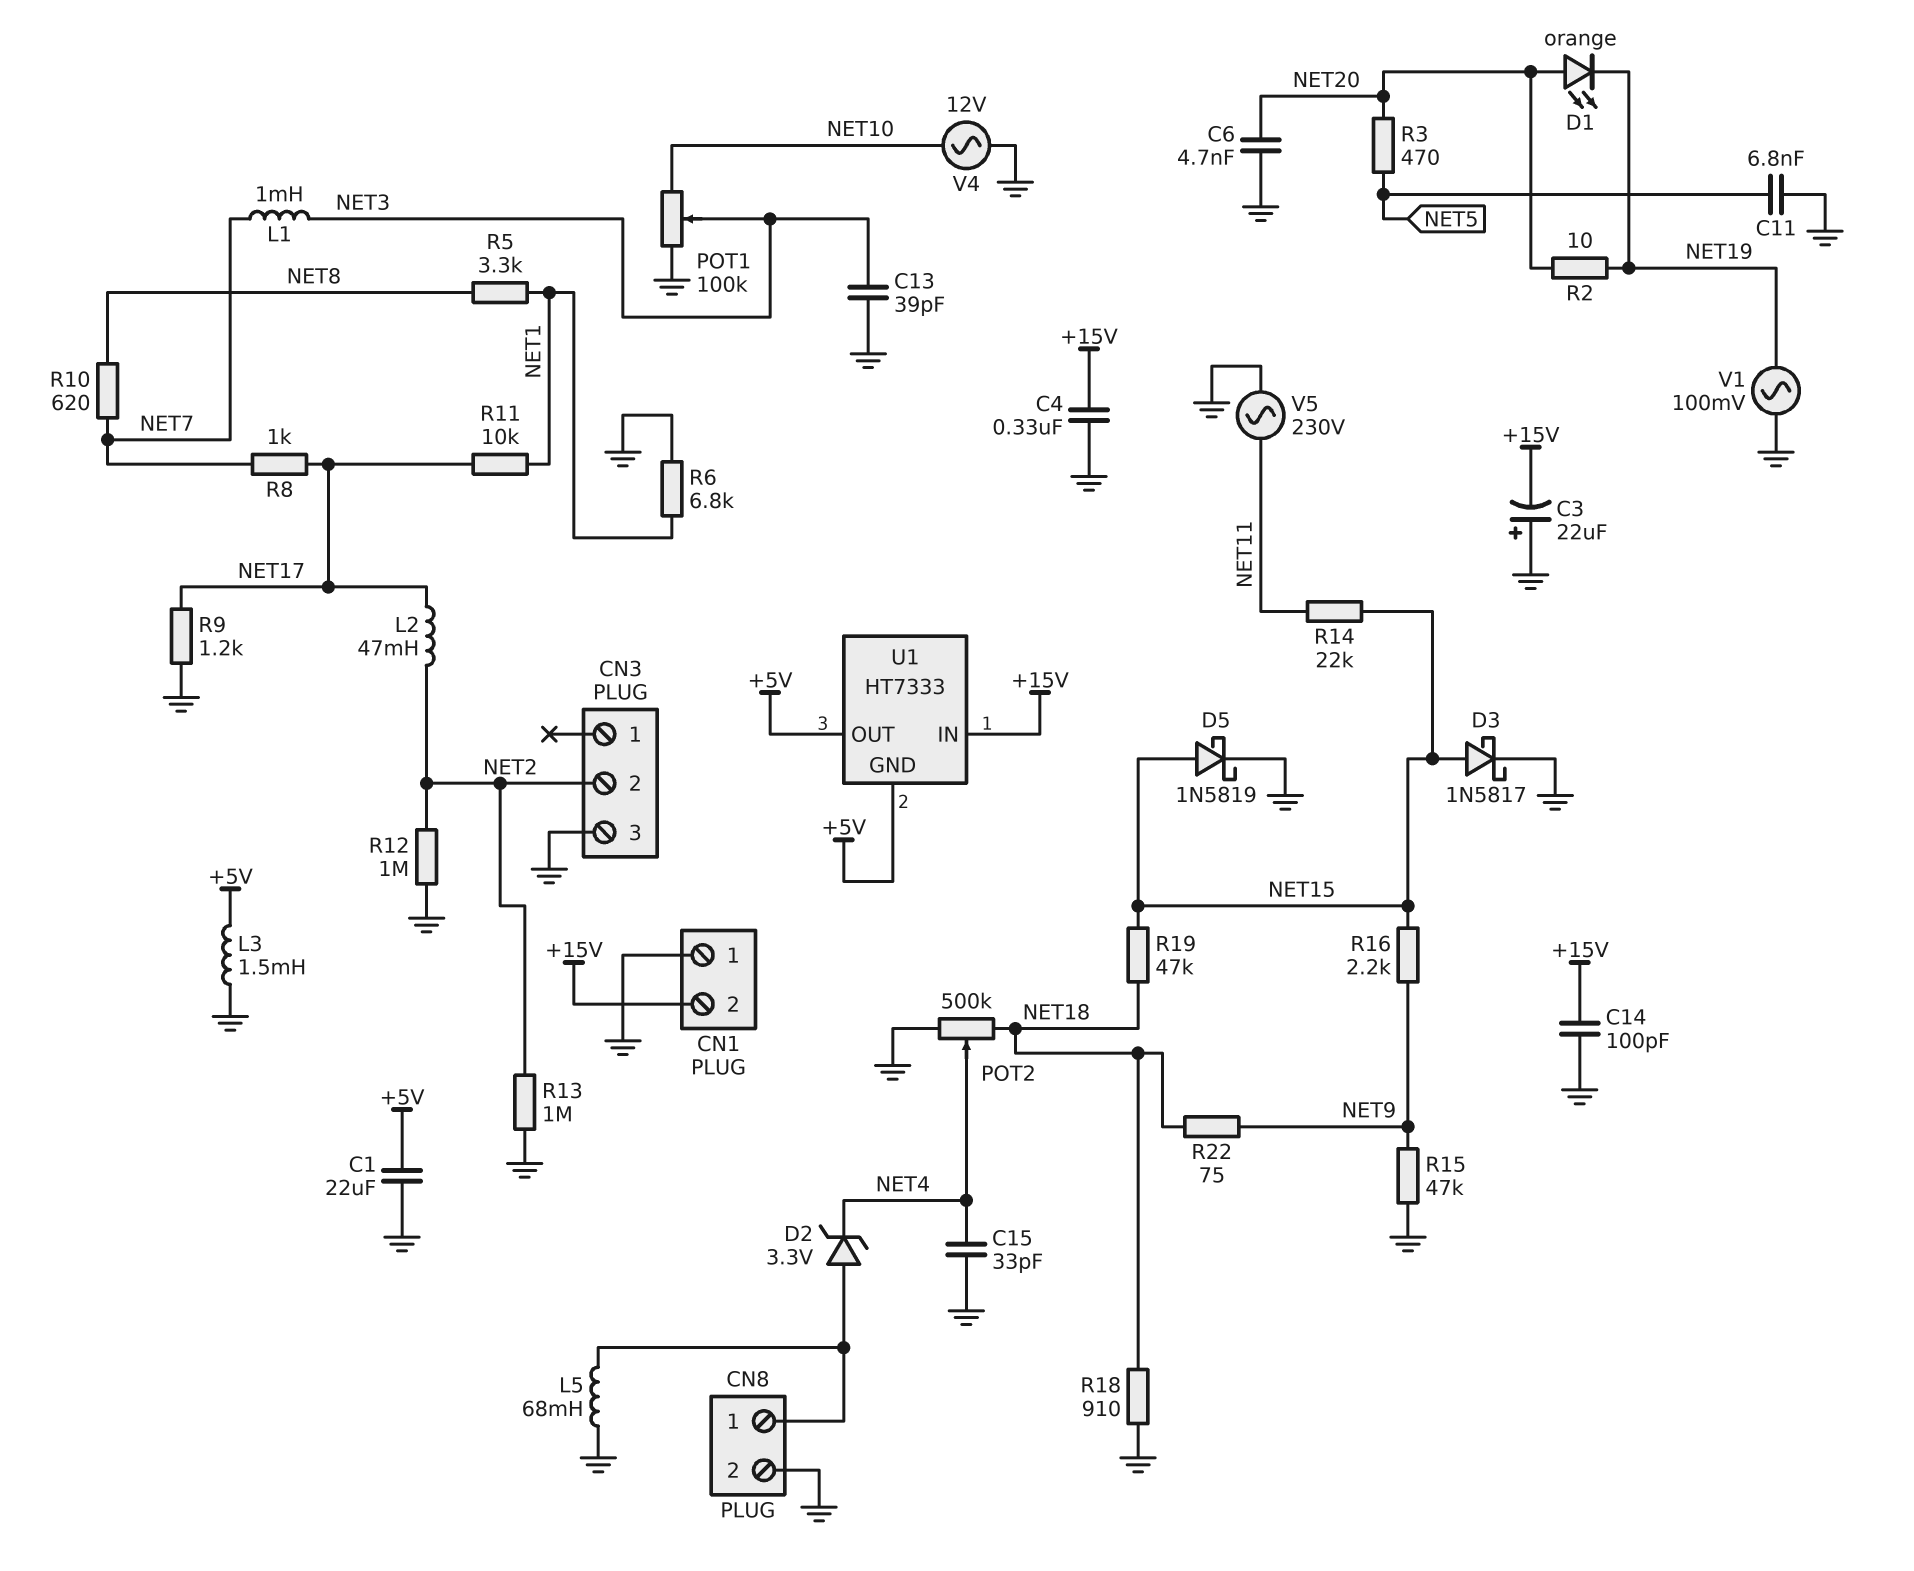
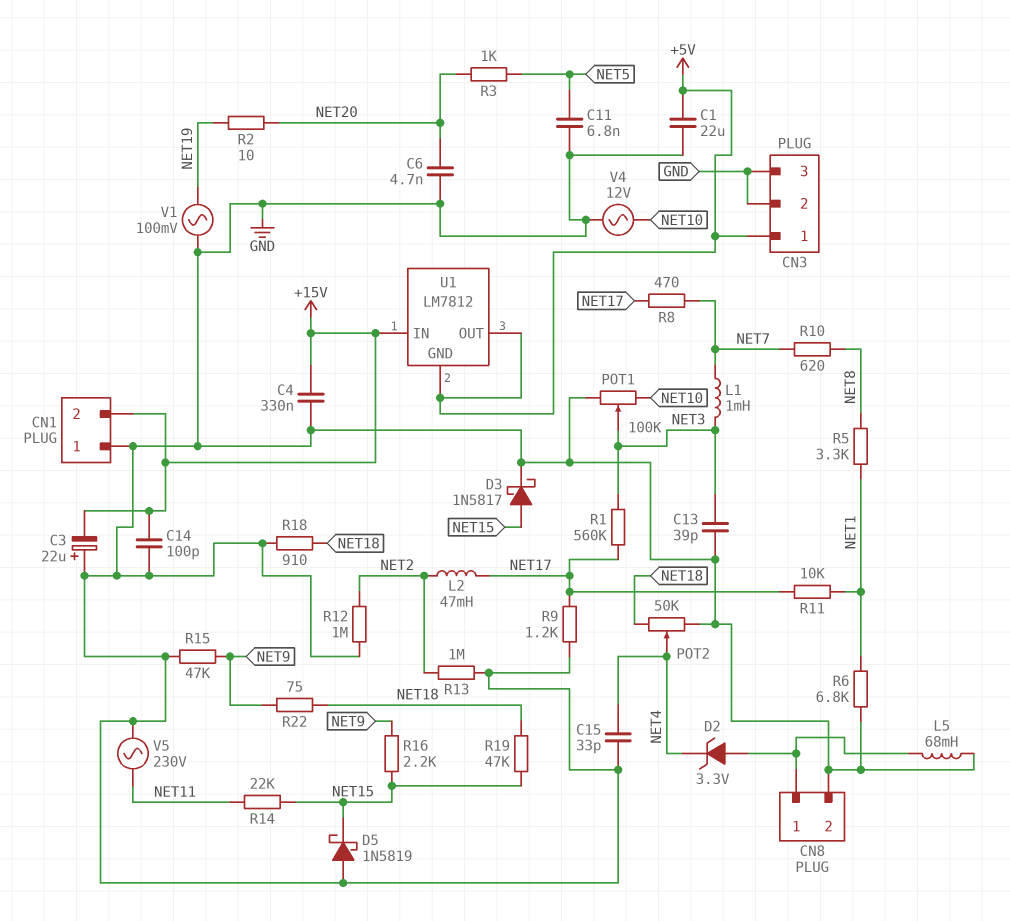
CN3 pin 1: none -> +5V
CN3 pin 2: NET2 -> GND
D1: LED orange (A NET20, K NET19) -> none
D5: schottky 1N5819 (A NET15, K GND) -> schottky 1N5819 (A GND, K NET15)
L3: 1.5mH (+5V, GND) -> none
POT2: 500k (GND, NET18, wiper NET4) -> 50k (GND, NET18, wiper NET4)
R1: none -> 560k (NET3, NET17)
R3: 470 (NET5, NET20) -> 1k (NET5, NET20)
R8: 1k (NET7, NET17) -> 470 (NET7, NET17)
U1: HT7333 -> LM7812

